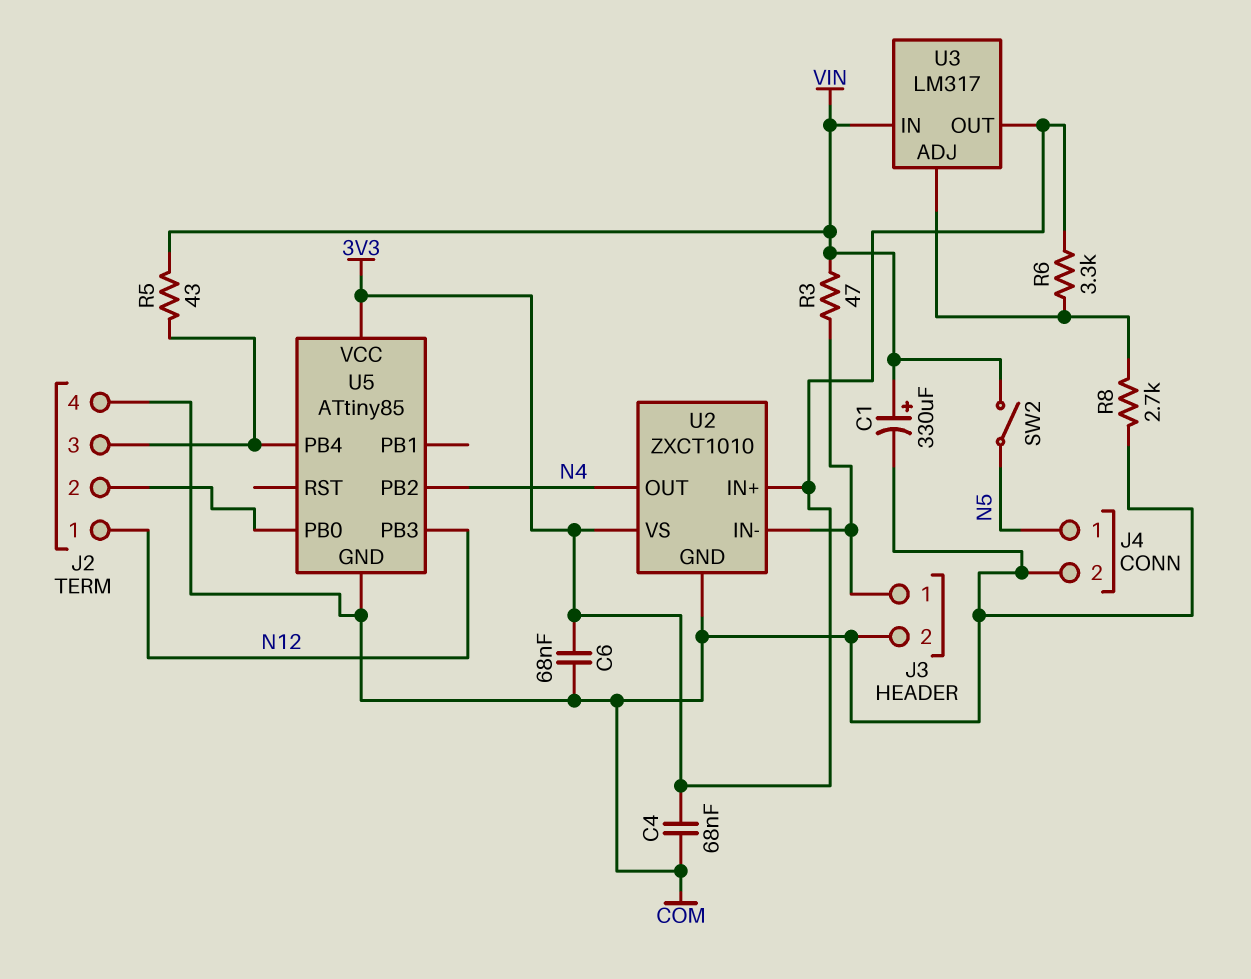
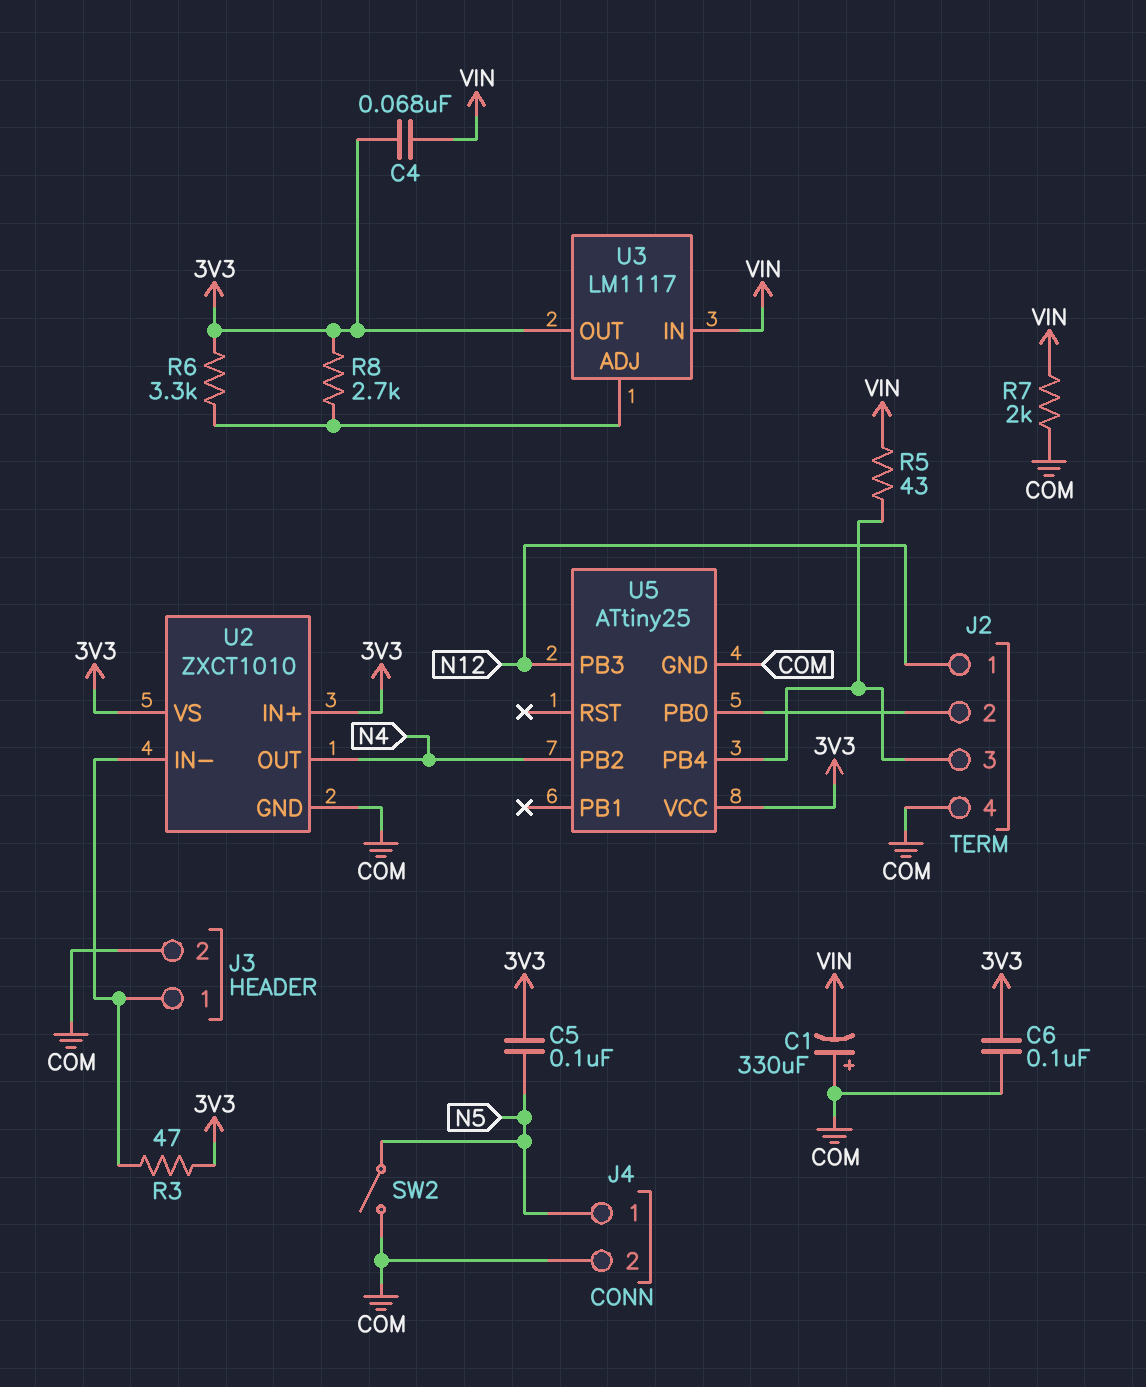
C1: 330uF (plus VIN, minus COM) -> 330uF (plus COM, minus VIN)
C4: 68nF (3V3, COM) -> 68nF (3V3, VIN)
C5: none -> 100nF (3V3, N5)
C6: 68nF (3V3, COM) -> 100nF (3V3, COM)
R3: 47 (J3/1, VIN) -> 47 (3V3, J3/1)
R7: none -> 2k (COM, VIN)
R8: 2.7k (COM, U3/ADJ) -> 2.7k (3V3, U3/ADJ)
SW2: switch (N5, VIN) -> switch (COM, N5)
U3: LM317 -> LM1117
U5: ATtiny85 -> ATtiny25

